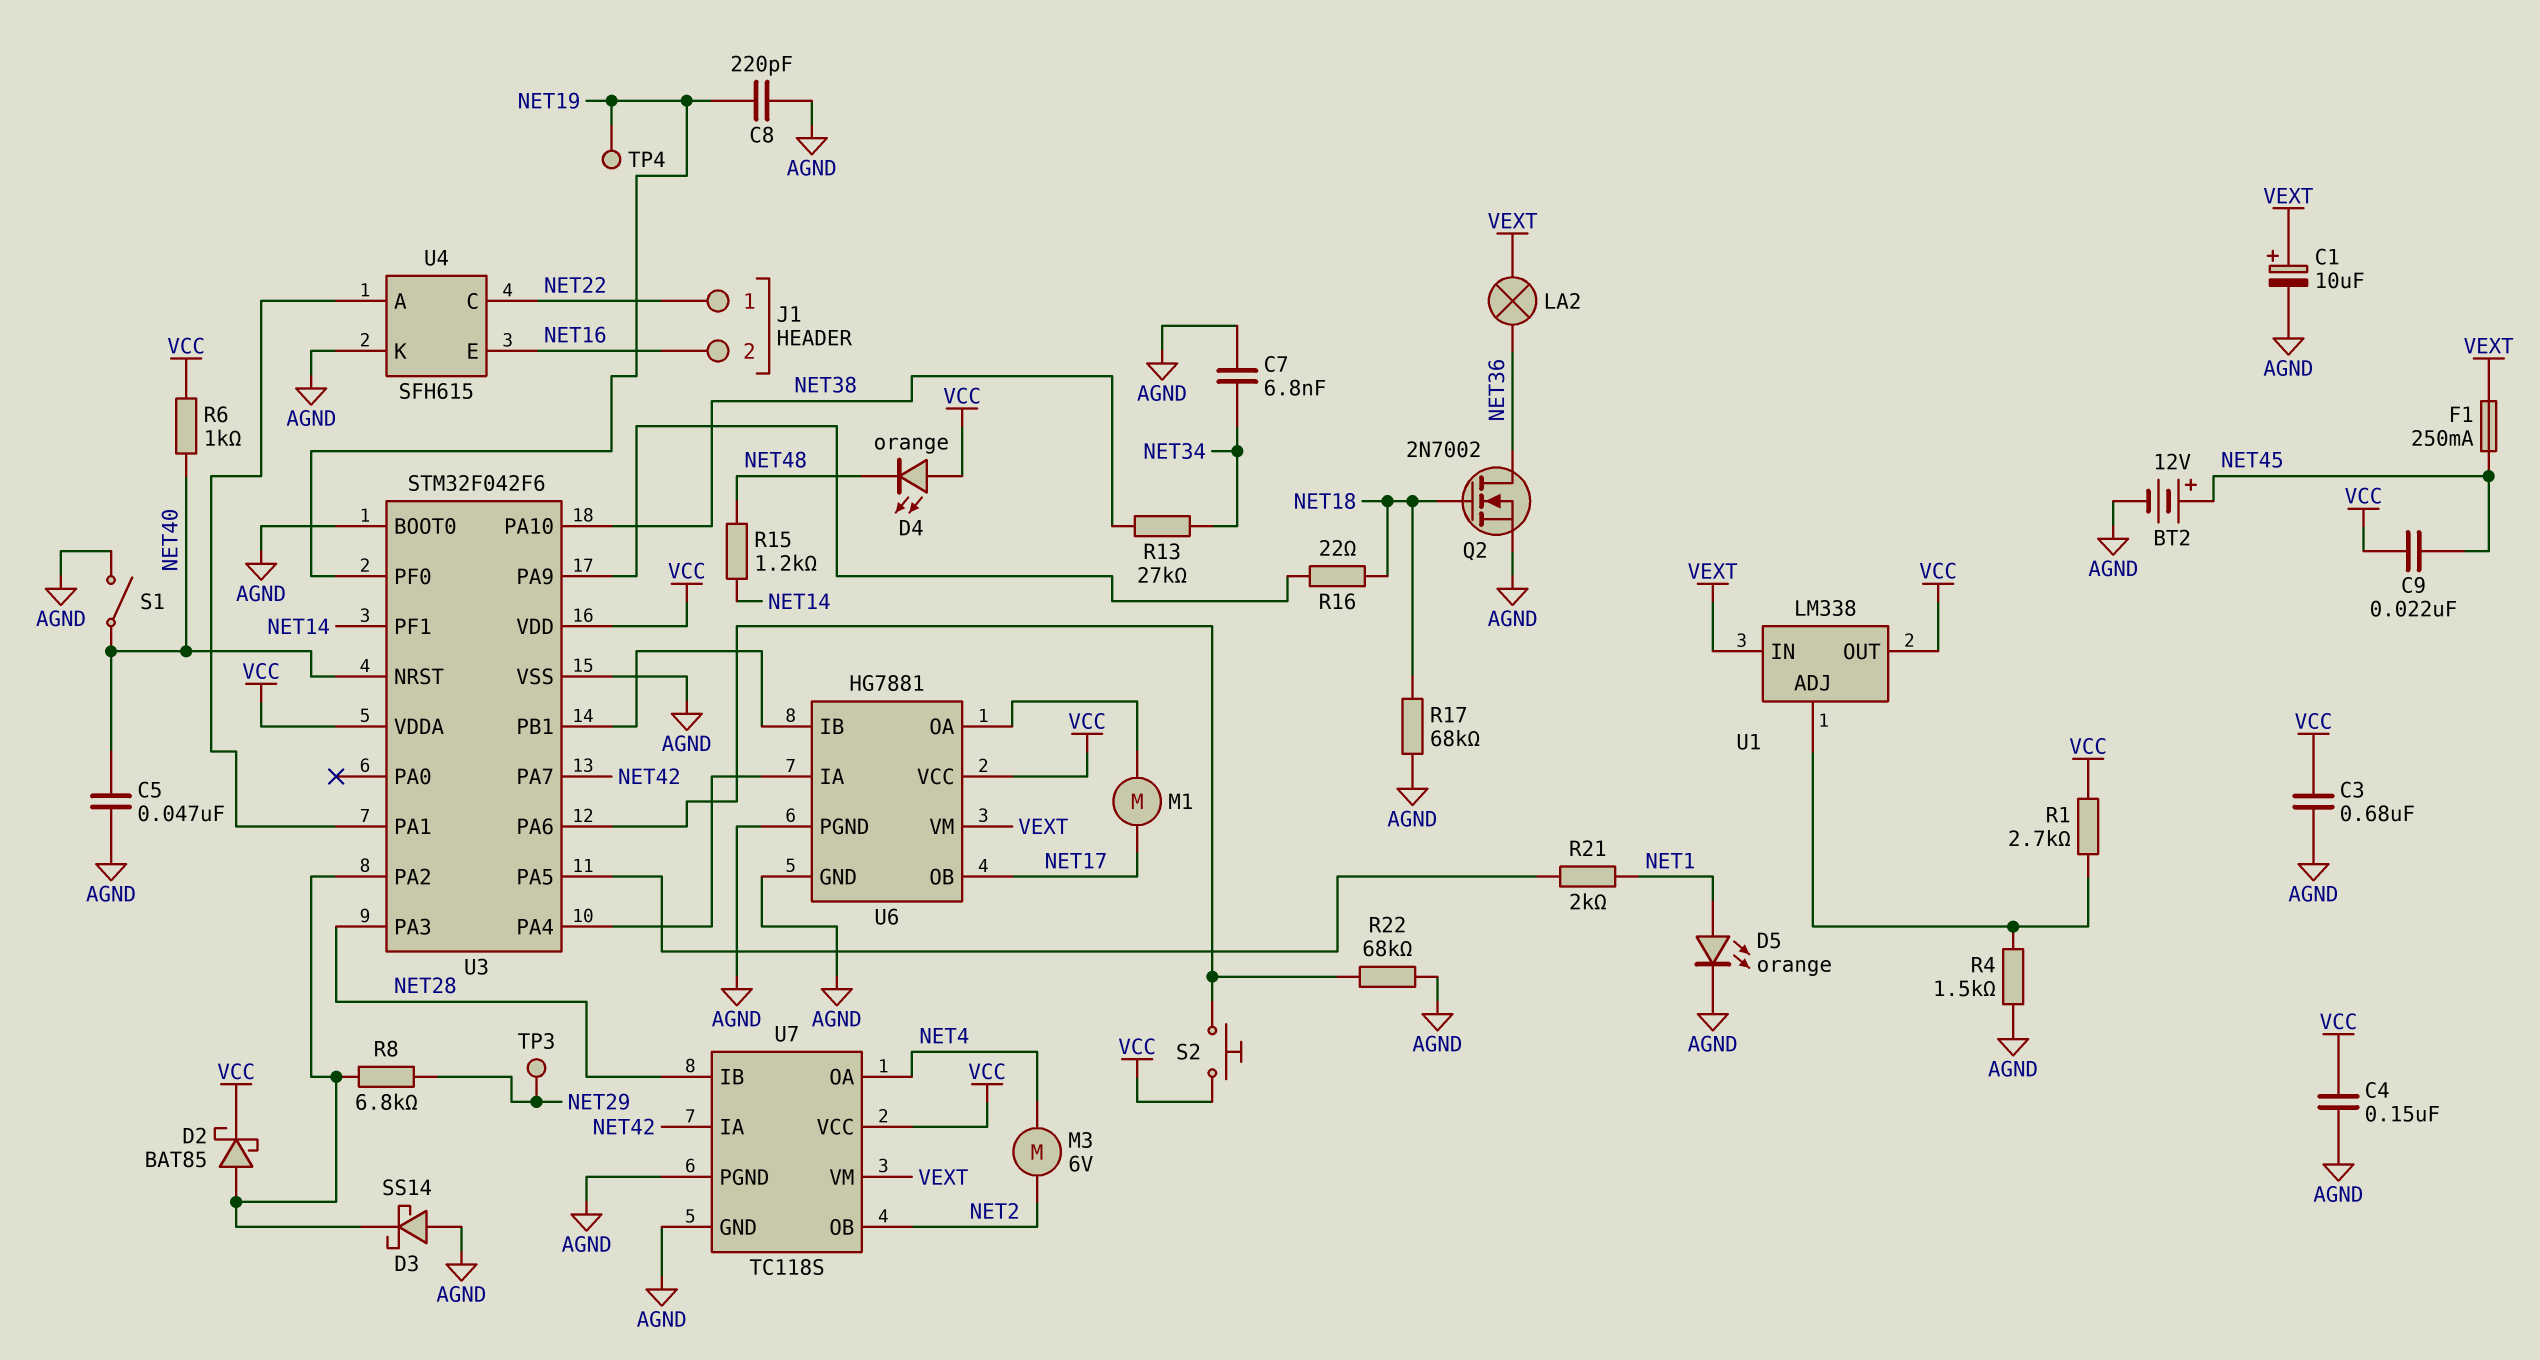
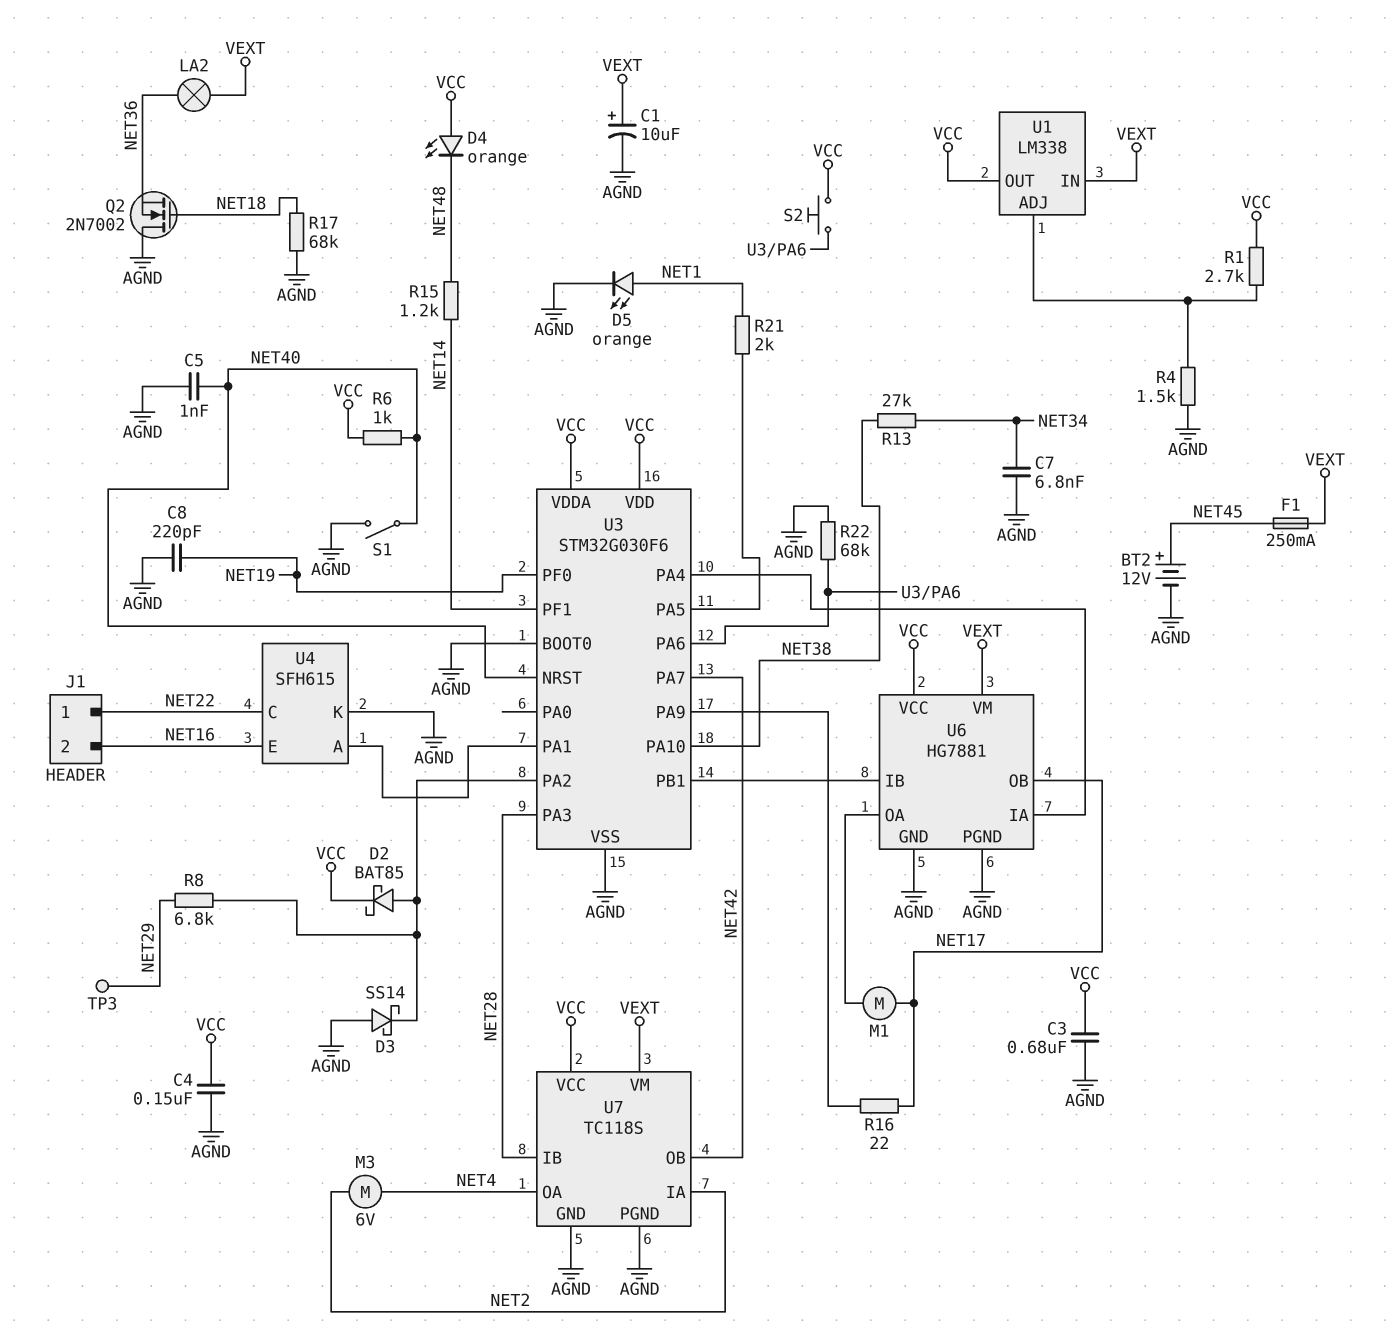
C5: 47nF (AGND, NET40) -> 1nF (AGND, NET40)
C9: 22nF (NET45, VCC) -> none
Q2: NMOS 2N7002 (G NET18, D NET36, S AGND) -> NMOS 2N7002 (G NET18, D AGND, S NET36)
R16: 22 (NET18, U3/PA9) -> 22 (NET17, U3/PA9)
TP4: test point (NET19) -> none
U3: STM32F042F6 -> STM32G030F6
U7 pin IA: NET42 -> NET2
U7 pin OB: NET2 -> NET42

